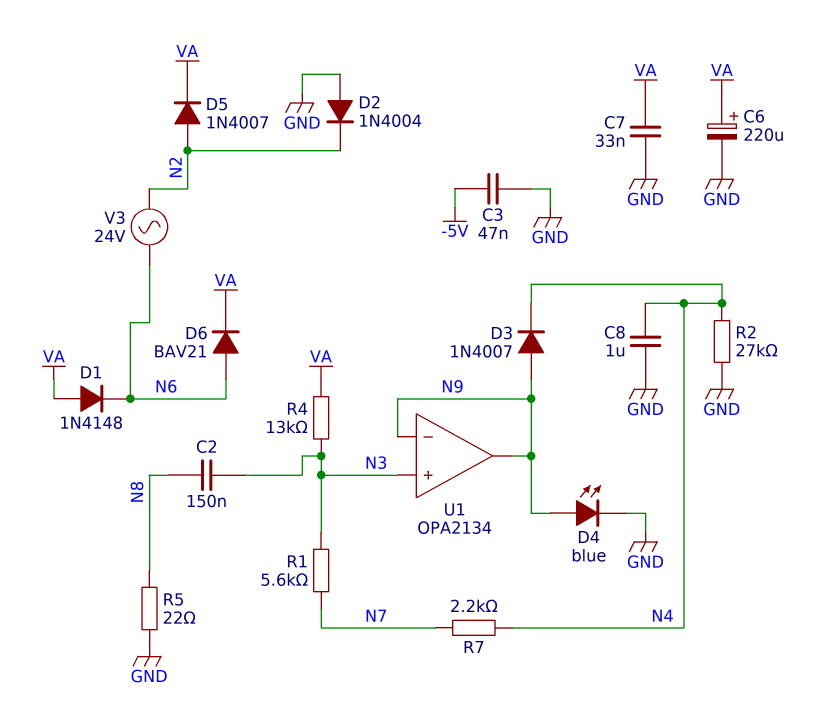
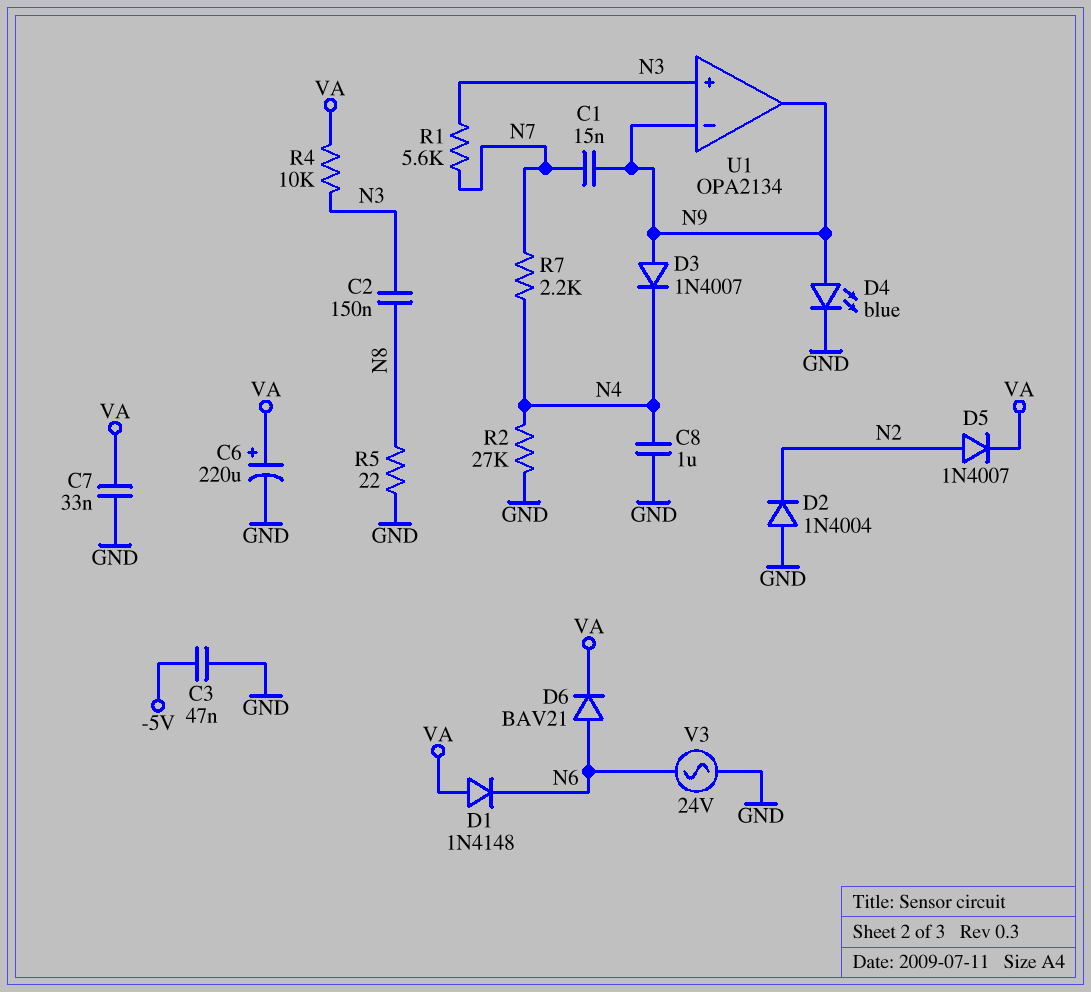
C1: none -> 15nF (N7, N9)
R4: 13k (N3, VA) -> 10k (N3, VA)
V3: AC 24V (N2, N6) -> AC 24V (GND, N6)

